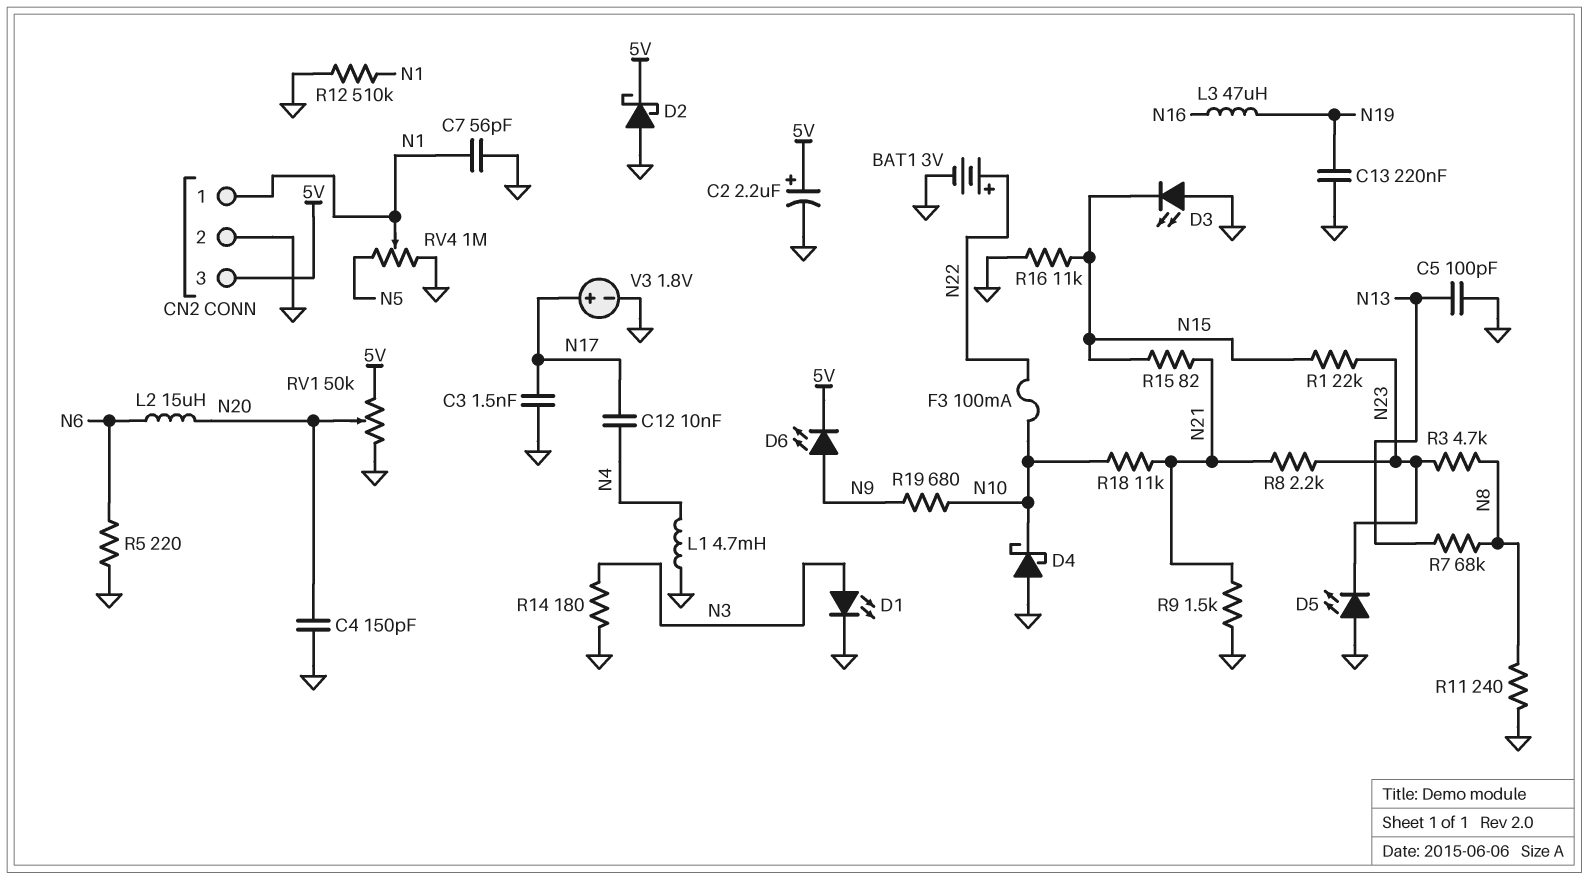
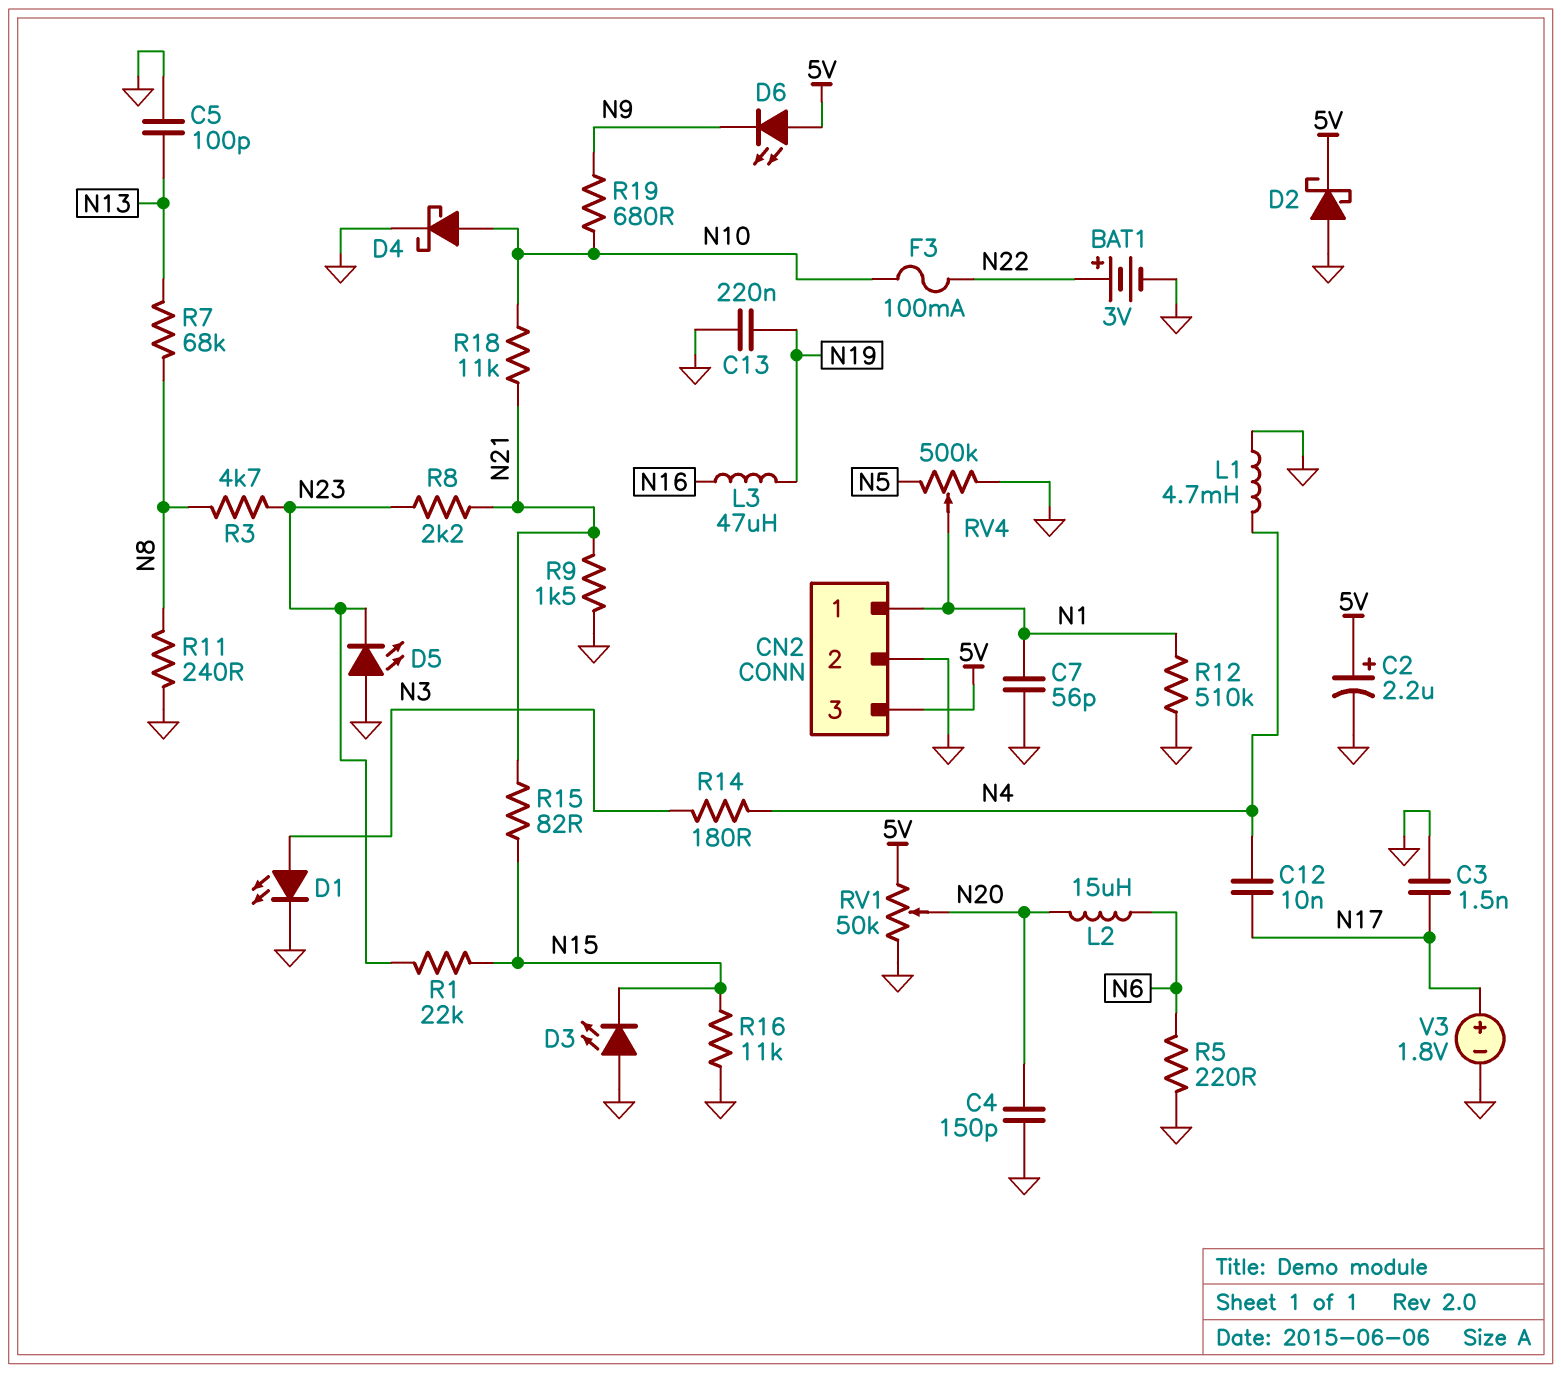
D4: schottky (A GND, K N10) -> schottky (A N10, K GND)
D6: LED (A N9, K 5V) -> LED (A 5V, K N9)
R14: 180 (GND, N3) -> 180 (N3, N4)
RV4: 1M (GND, N5, wiper N1) -> 500k (GND, N5, wiper N1)

